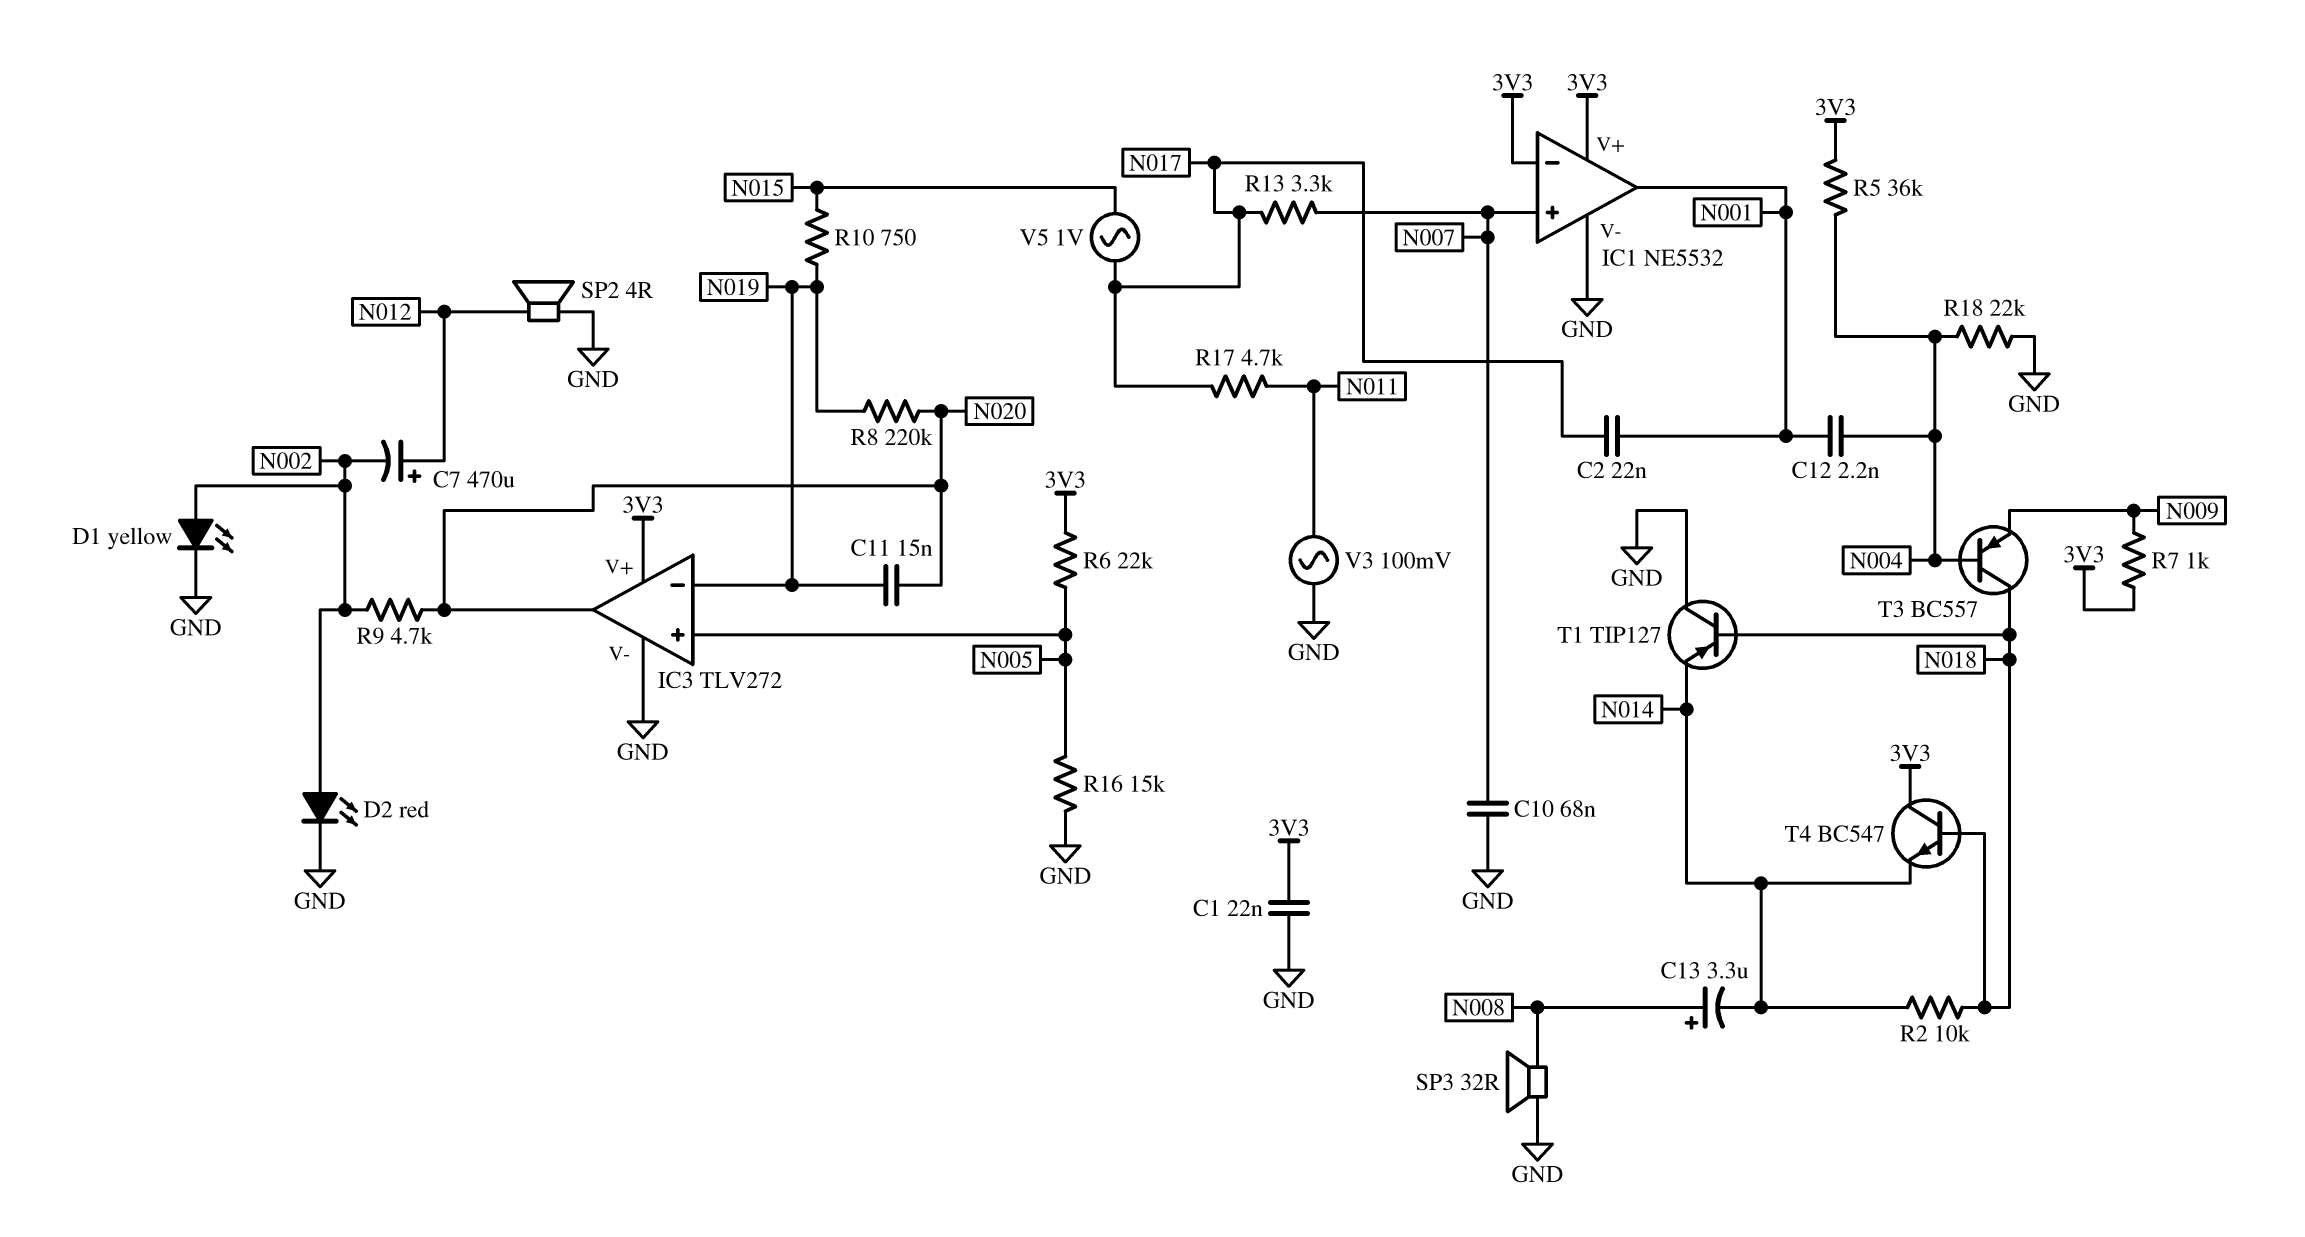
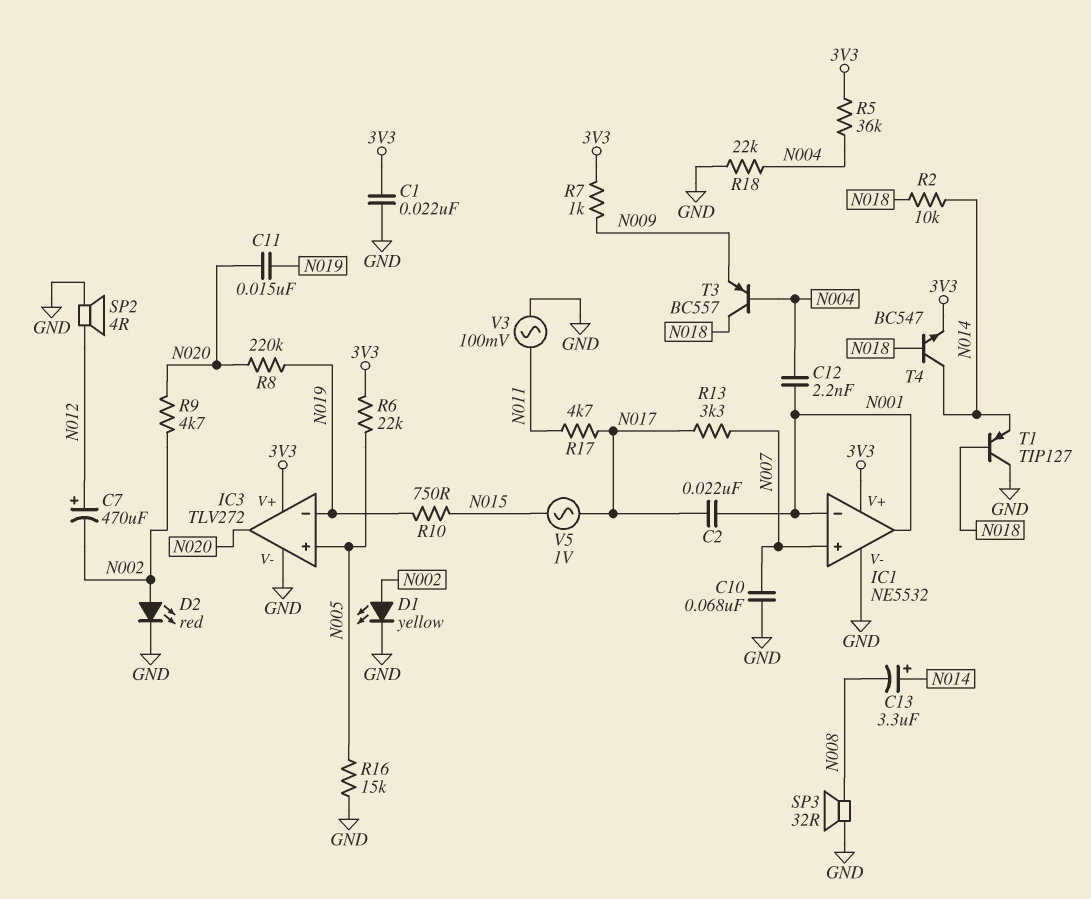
C13: 3.3uF (plus N008, minus N014) -> 3.3uF (plus N014, minus N008)
IC1 pin in-: 3V3 -> N001
T4: NPN BC547 (B N018, C 3V3, E N014) -> NPN BC547 (B N018, C N014, E 3V3)

